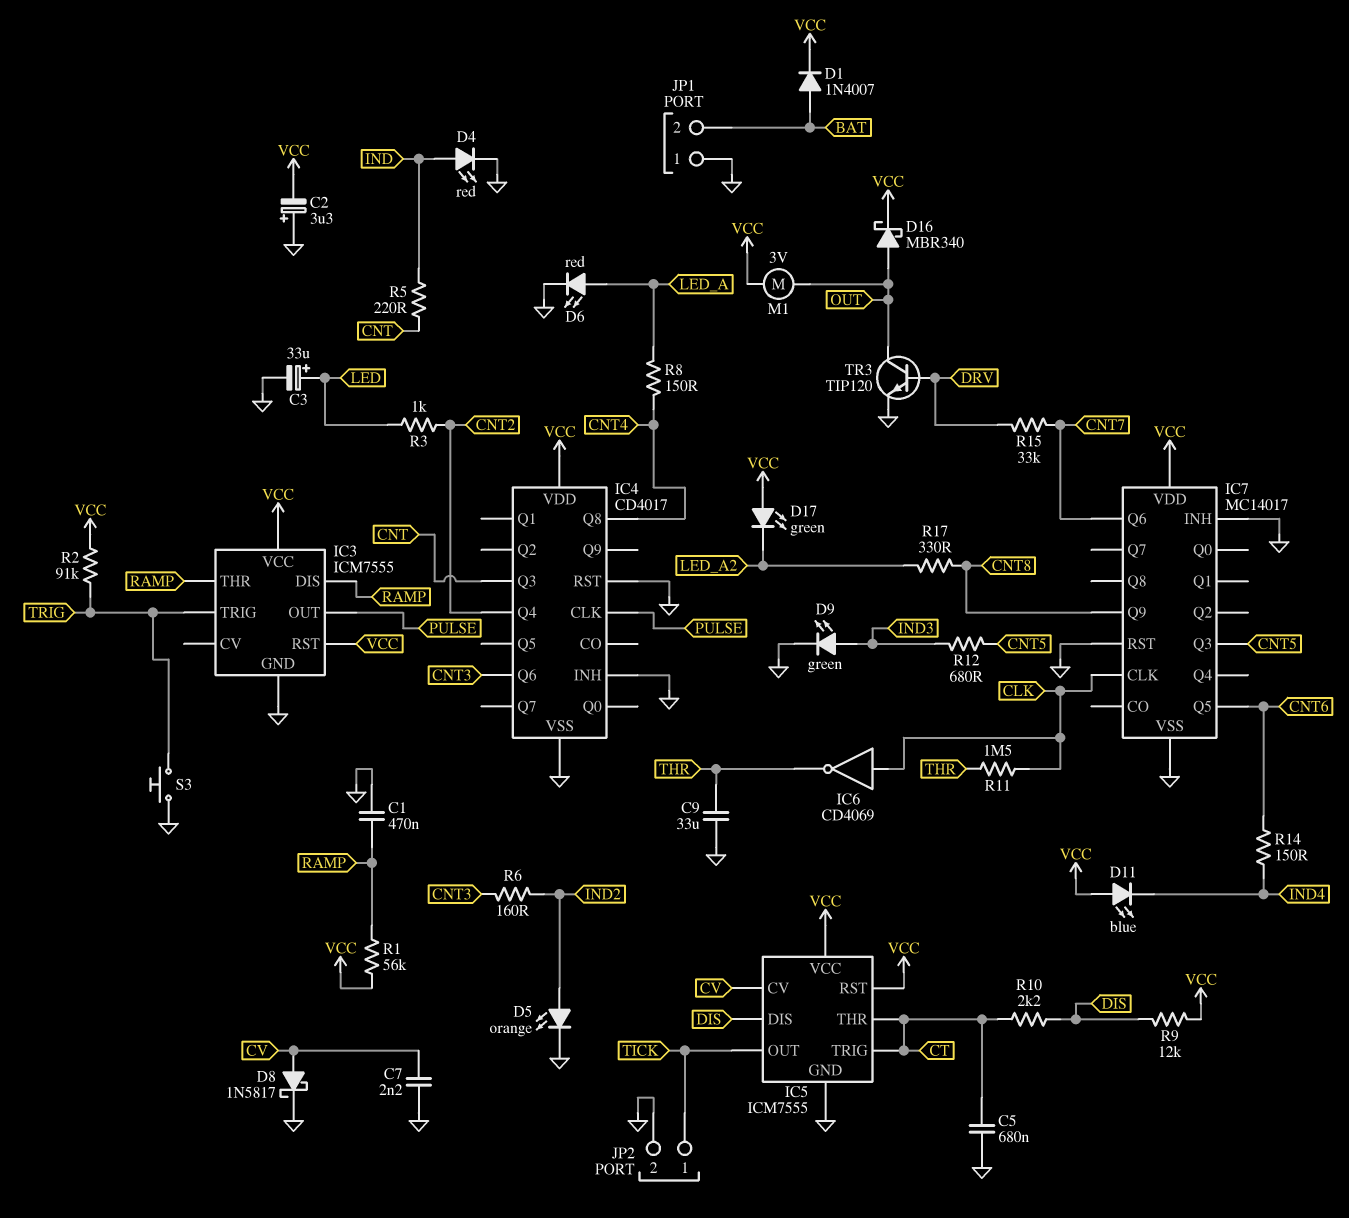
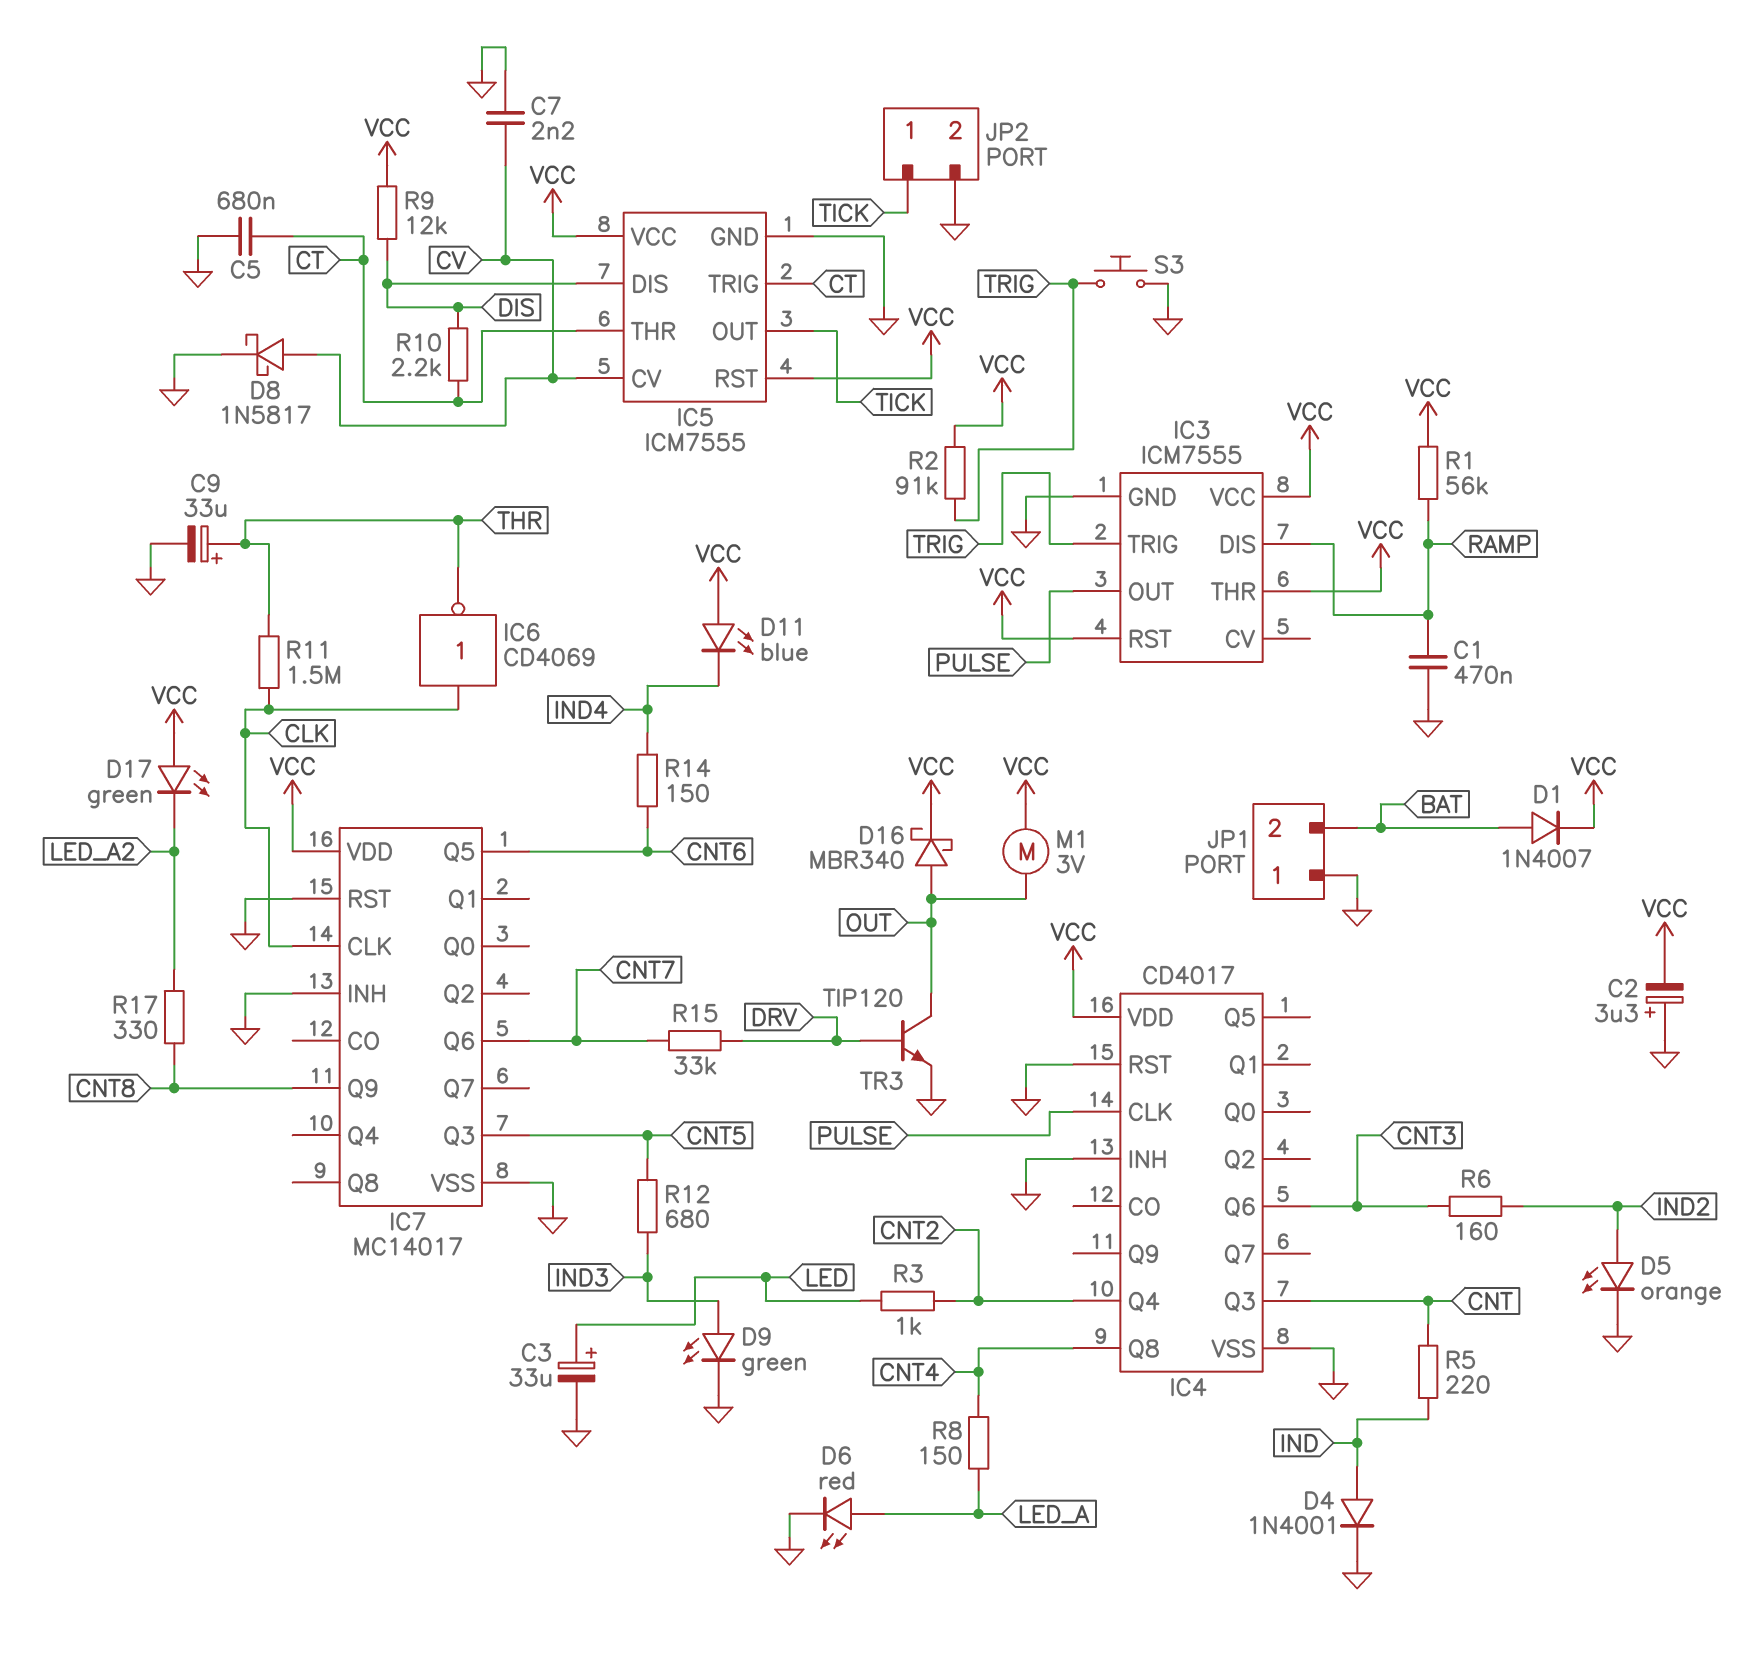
C9: 33uF (GND, THR) -> 33uF (plus THR, minus GND)
D4: LED red (A IND, K GND) -> diode 1N4001 (A IND, K GND)
IC3 pin THR: RAMP -> VCC

